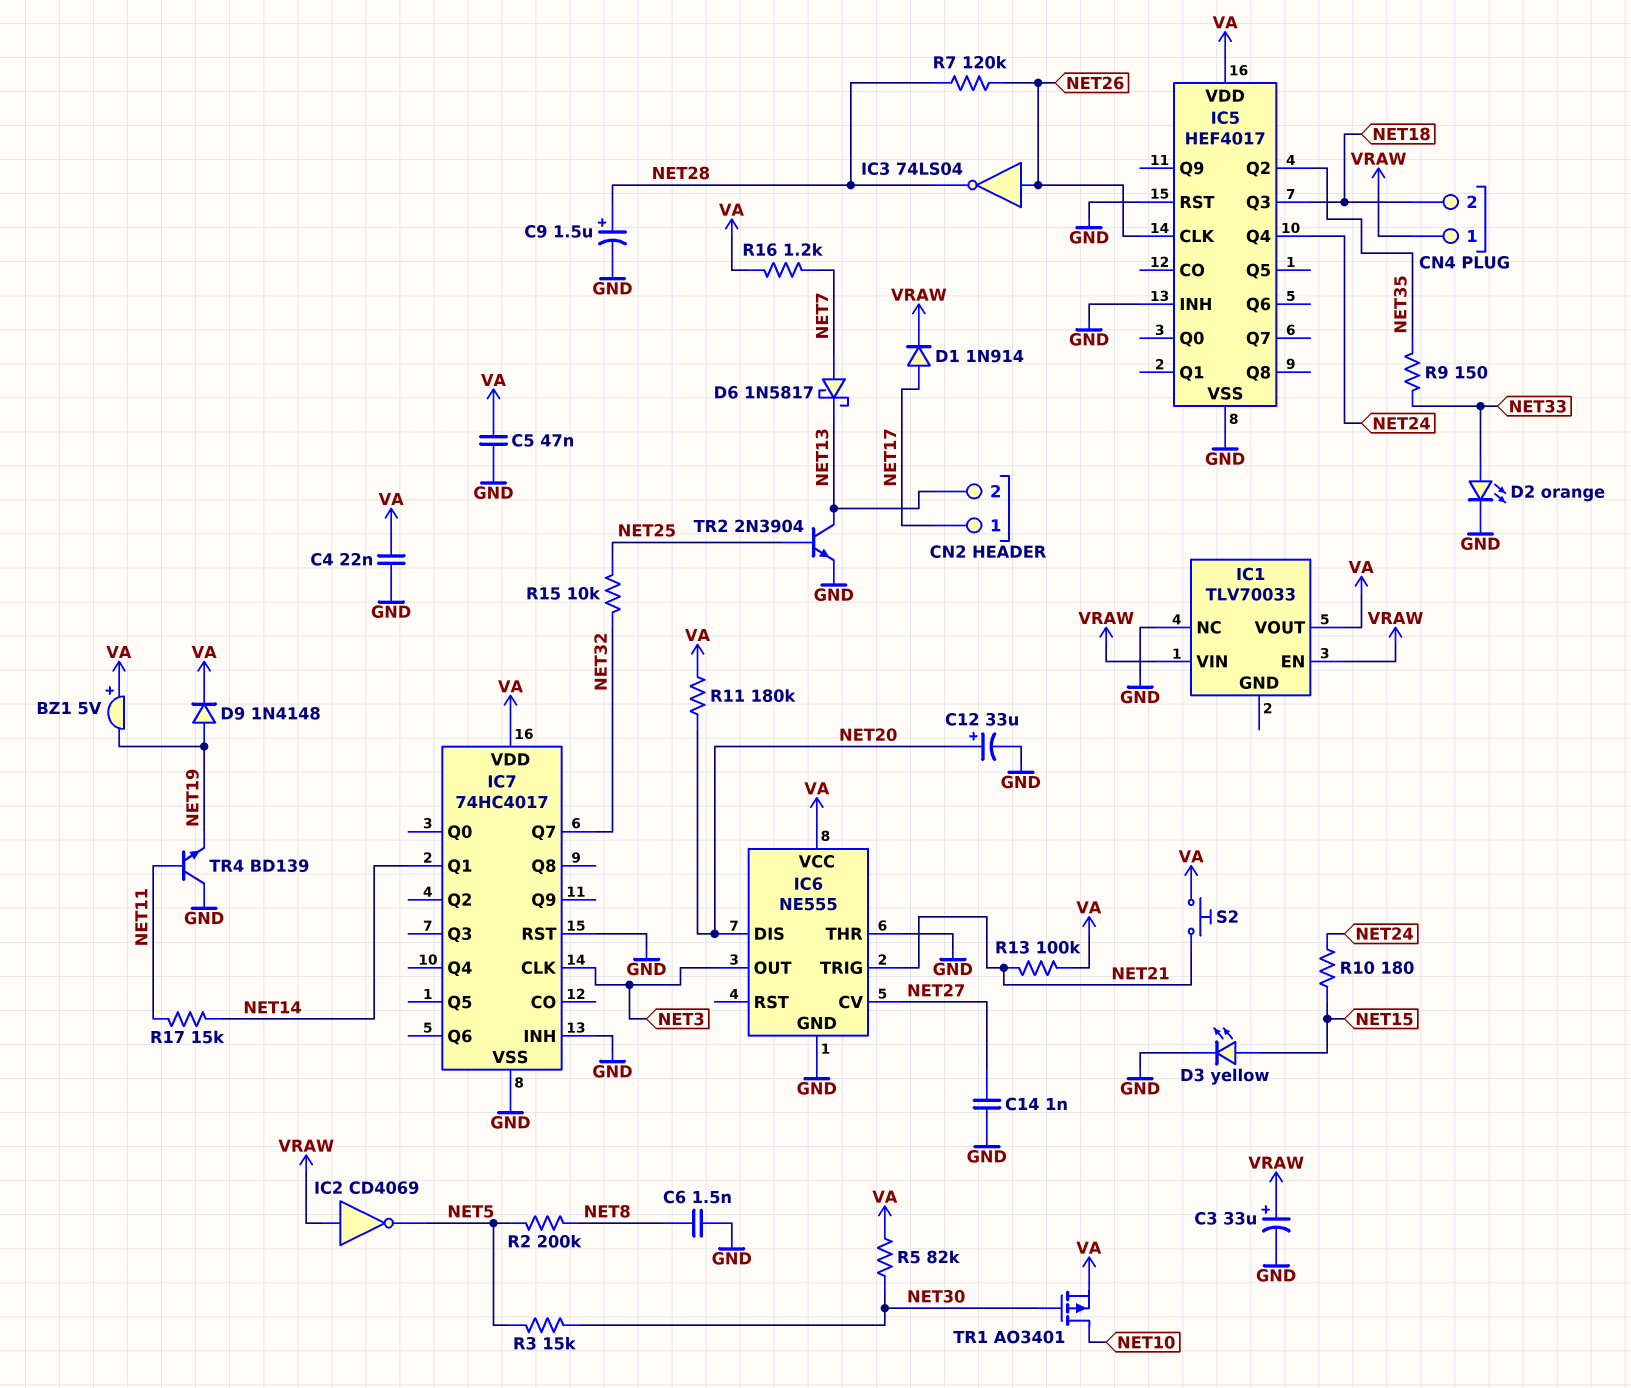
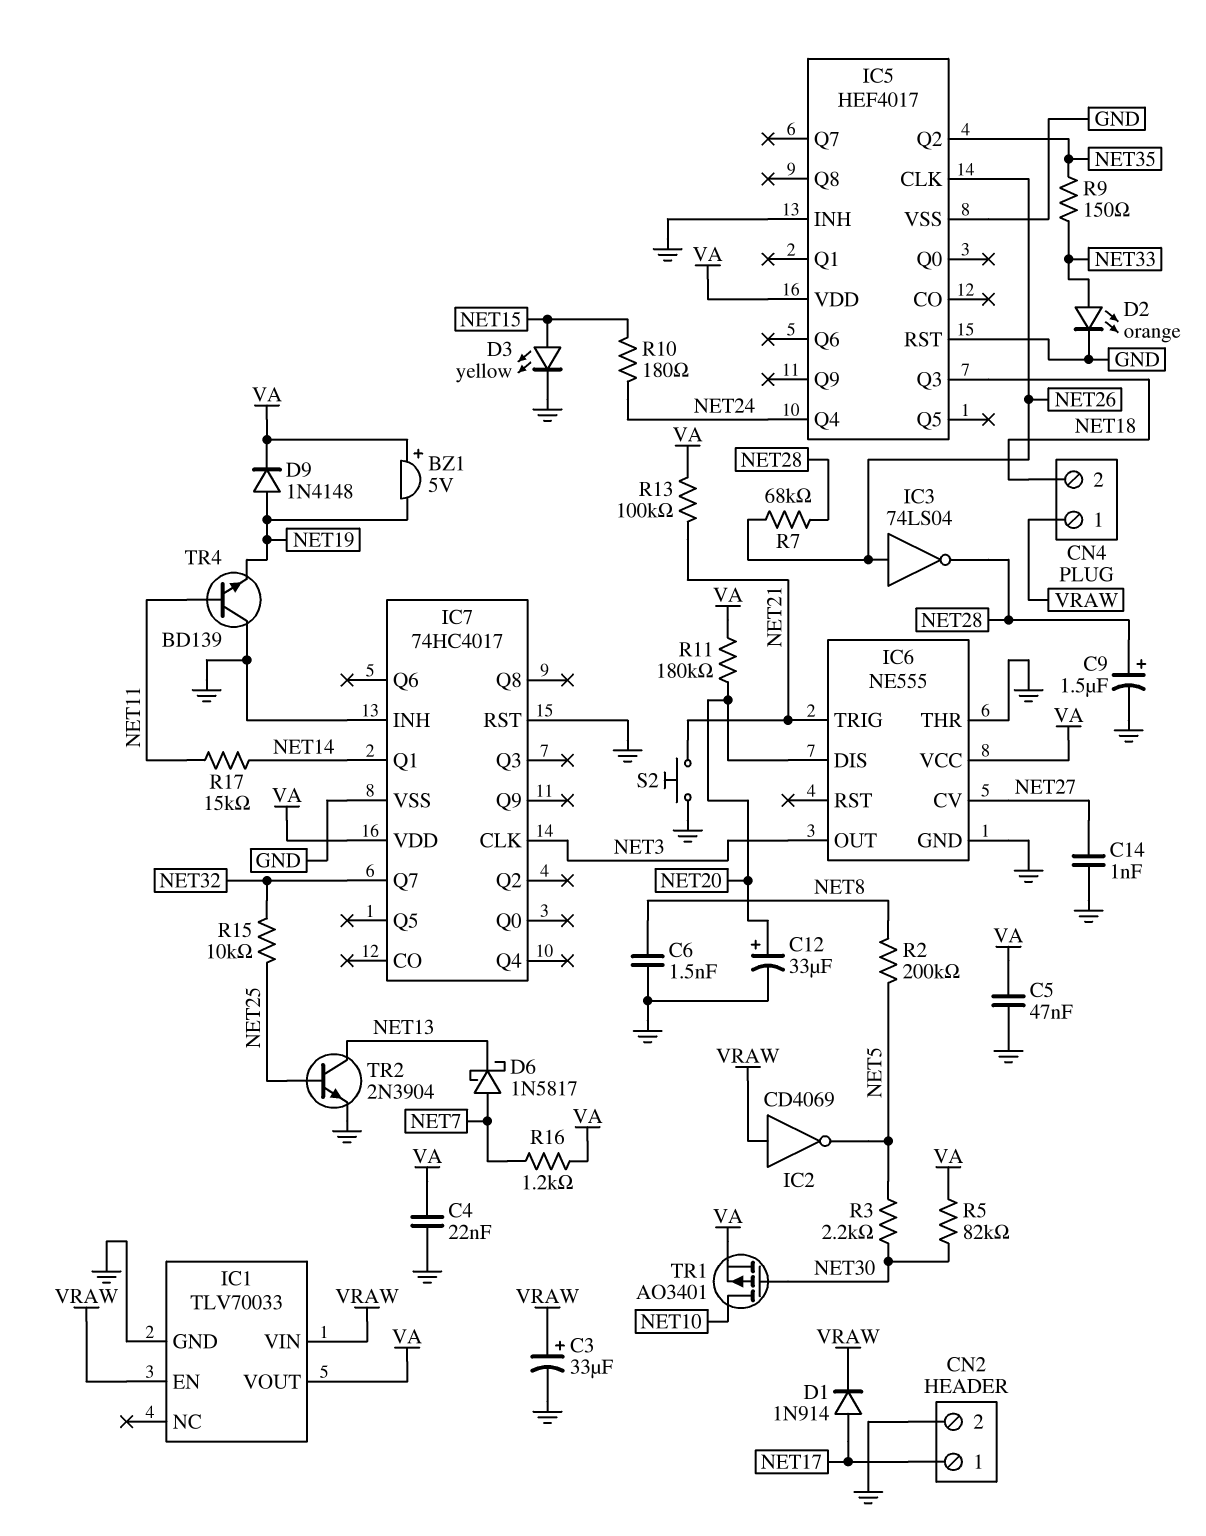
CN2 pin 2: NET13 -> GND
IC1 pin GND: none -> GND
IC1 pin NC: GND -> none
R3: 15k (NET5, NET30) -> 2.2k (NET5, NET30)
R7: 120k (NET26, NET28) -> 68k (NET26, NET28)
S2: button (NET21, VA) -> button (GND, NET21)

